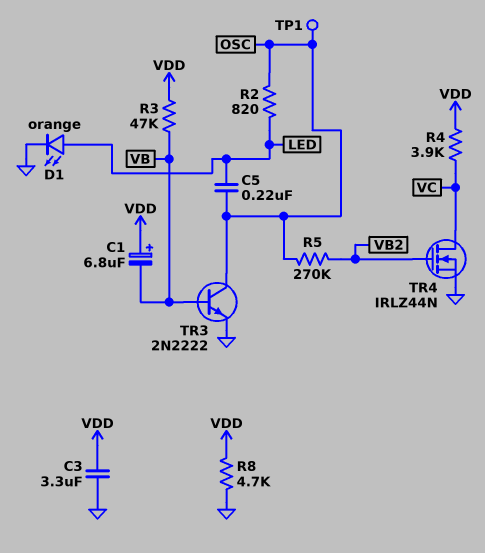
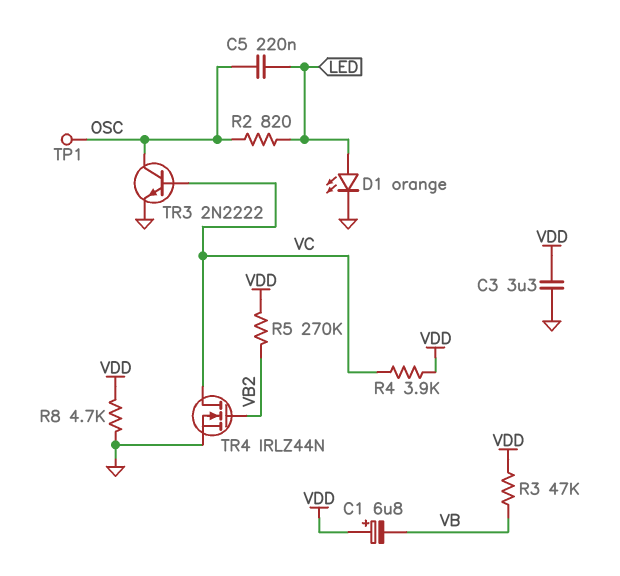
R5: 270k (OSC, VB2) -> 270k (VB2, VDD)
TR3: NPN 2N2222 (B VB, C OSC, E GND) -> NPN 2N2222 (B VC, C OSC, E GND)

